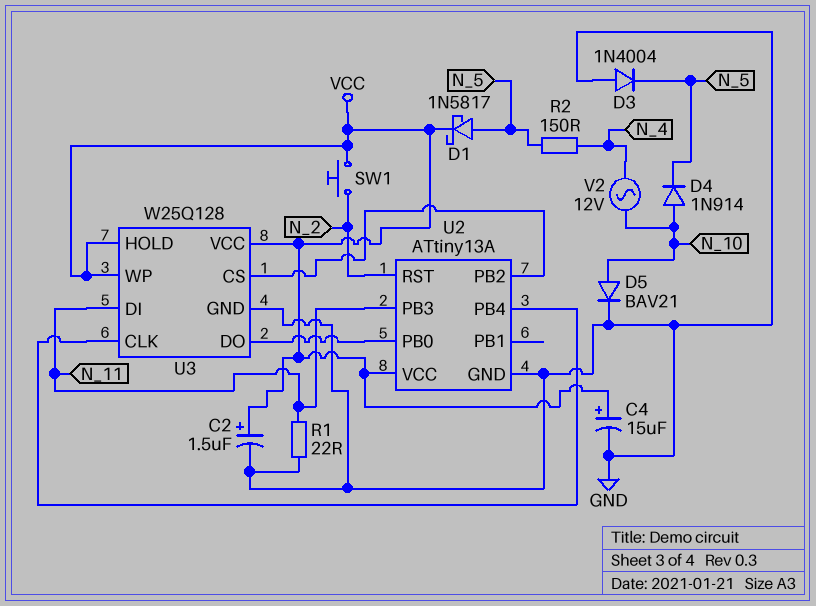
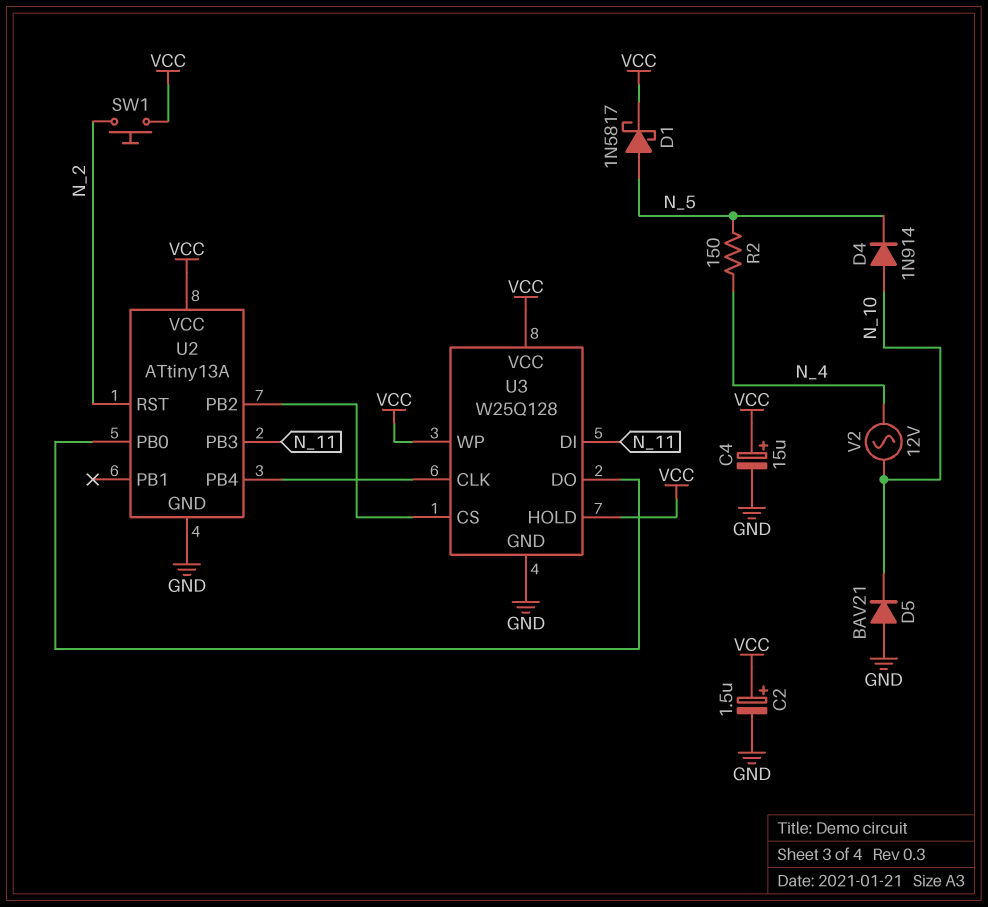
D3: diode 1N4004 (A GND, K N_5) -> none
D5: diode BAV21 (A N_10, K GND) -> diode BAV21 (A GND, K N_10)
R1: 22 (GND, N_11) -> none

